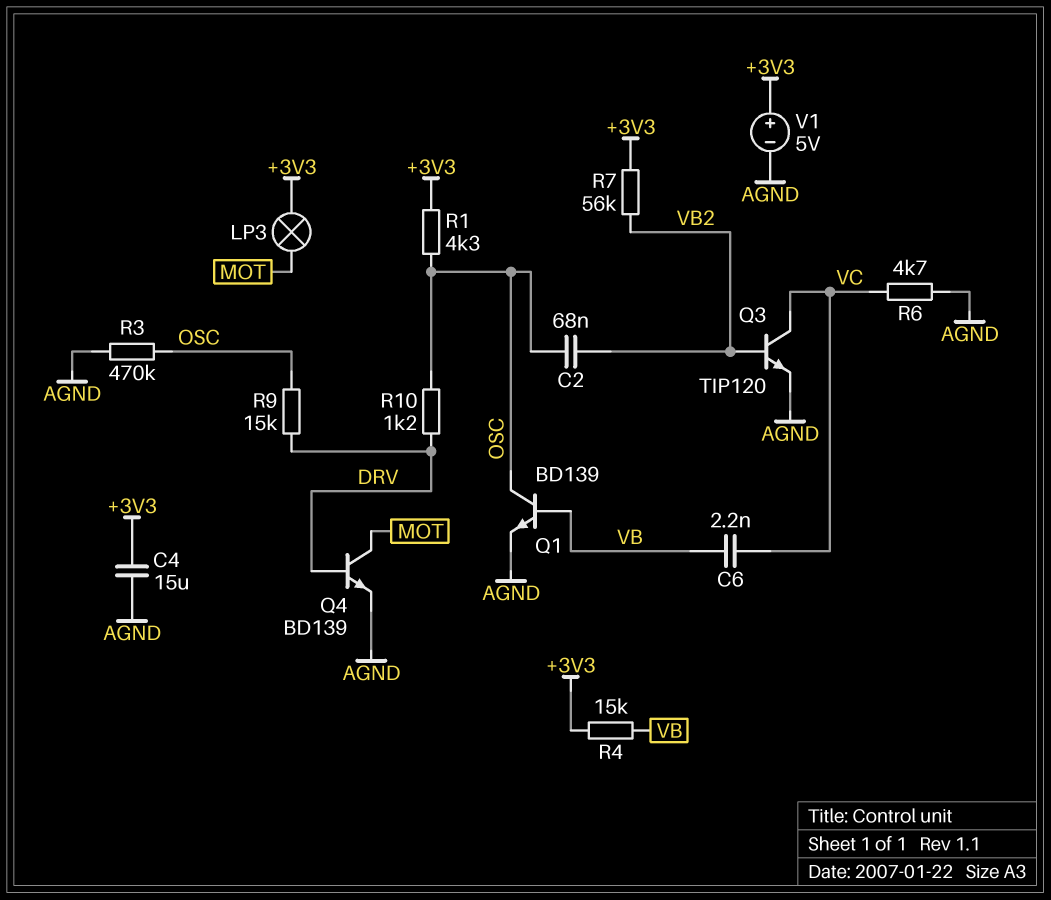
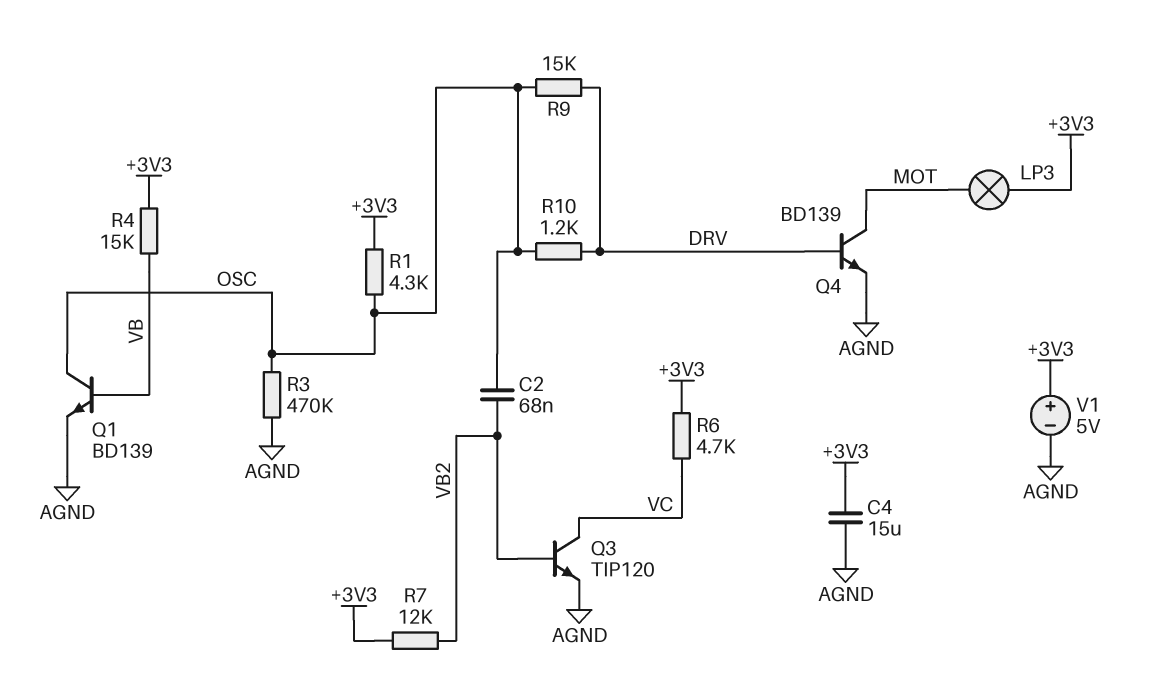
C6: 2.2nF (VB, VC) -> none
R6: 4.7k (AGND, VC) -> 4.7k (+3V3, VC)
R7: 56k (+3V3, VB2) -> 12k (+3V3, VB2)

